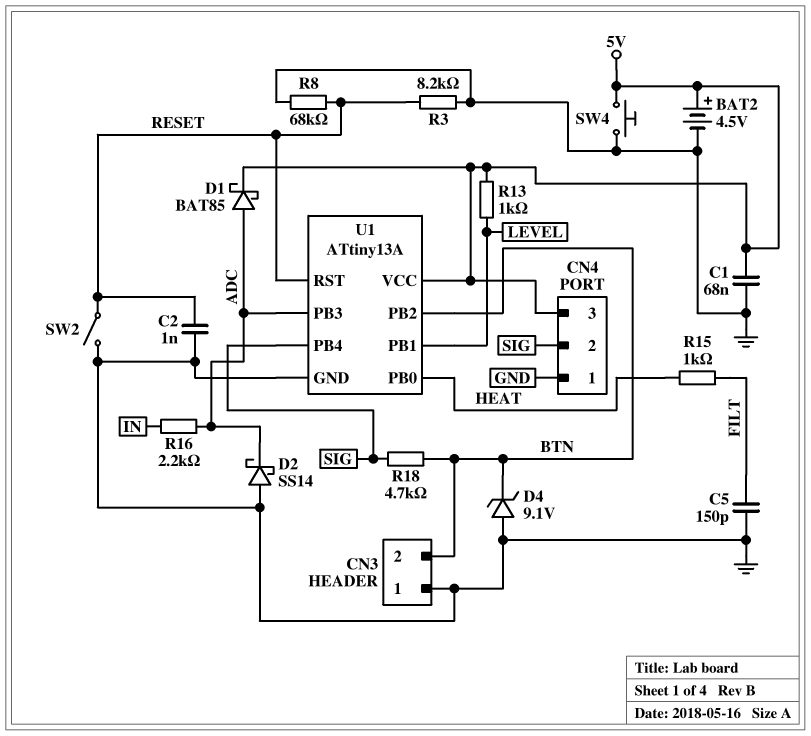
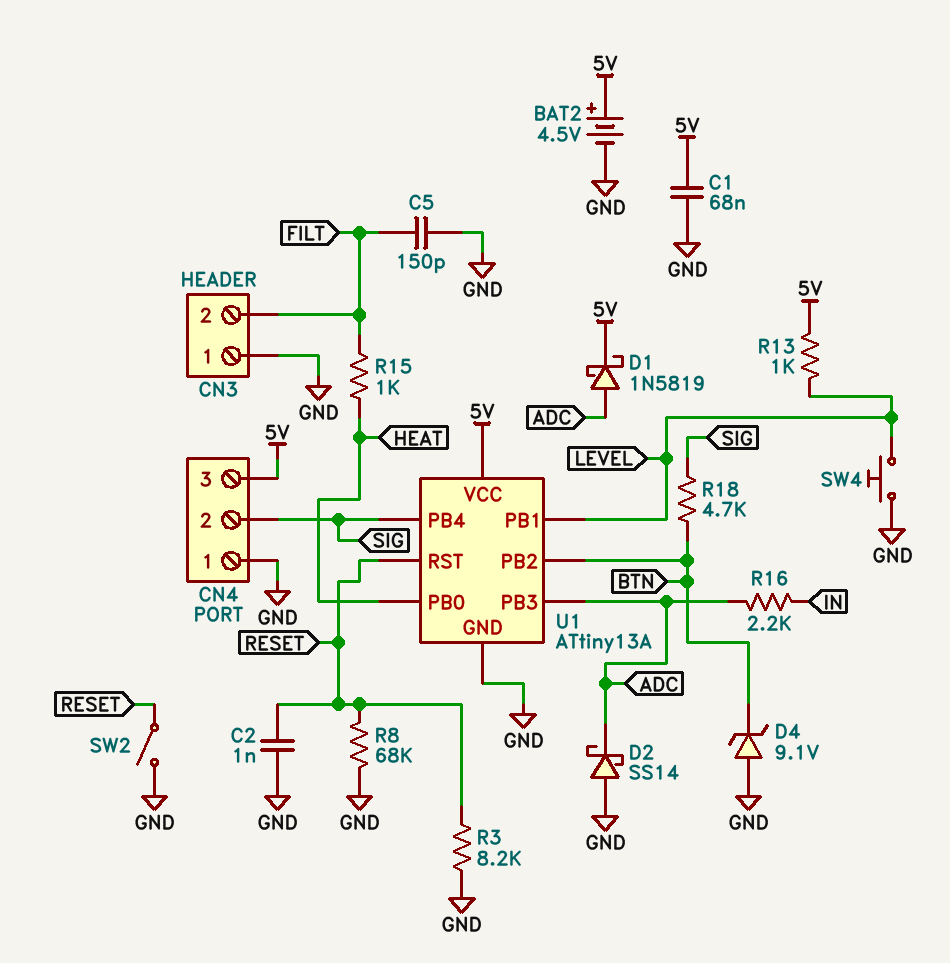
CN3 pin 2: BTN -> FILT
D1: schottky BAT85 (A ADC, K 5V) -> schottky 1N5819 (A ADC, K 5V)
SW4: button (5V, GND) -> button (GND, LEVEL)

